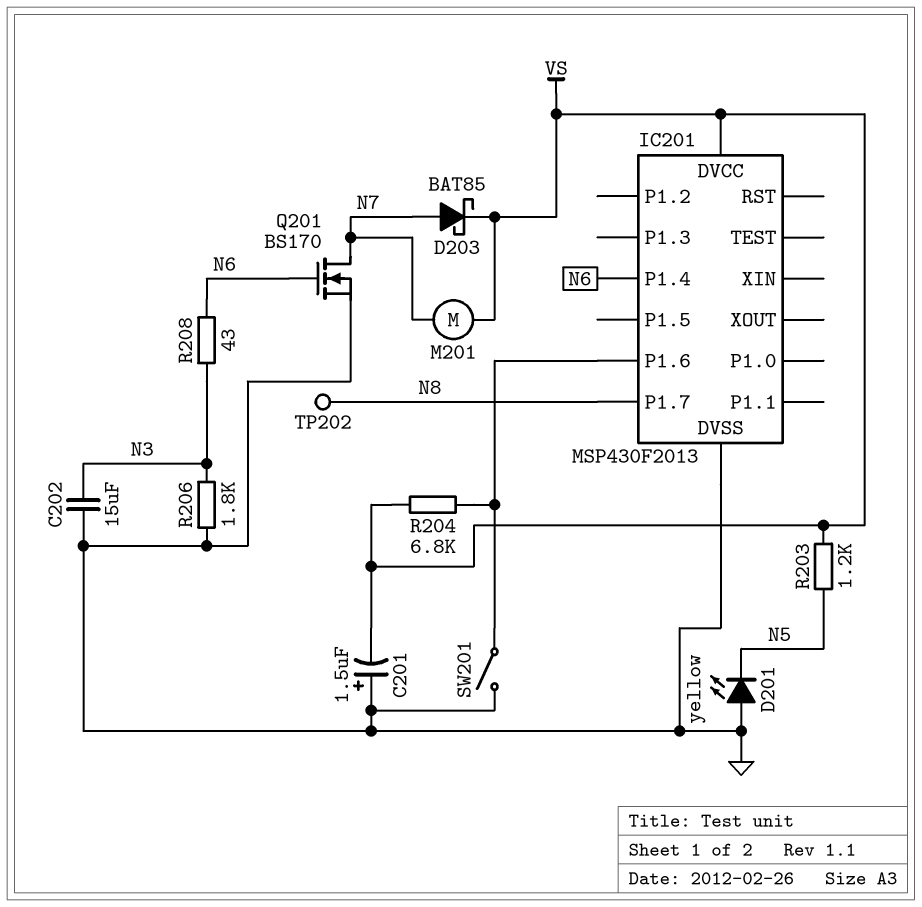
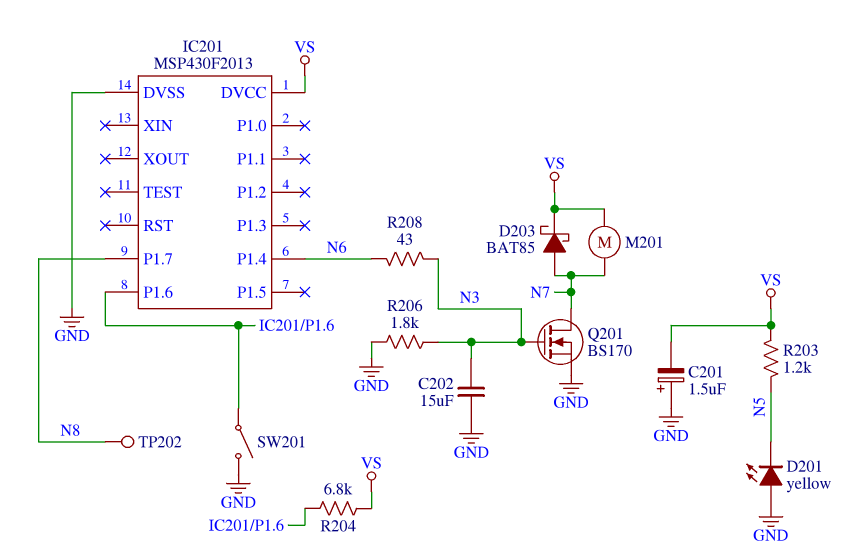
Q201: NMOS BS170 (G N6, D N7, S GND) -> NMOS BS170 (G N3, D N7, S GND)

